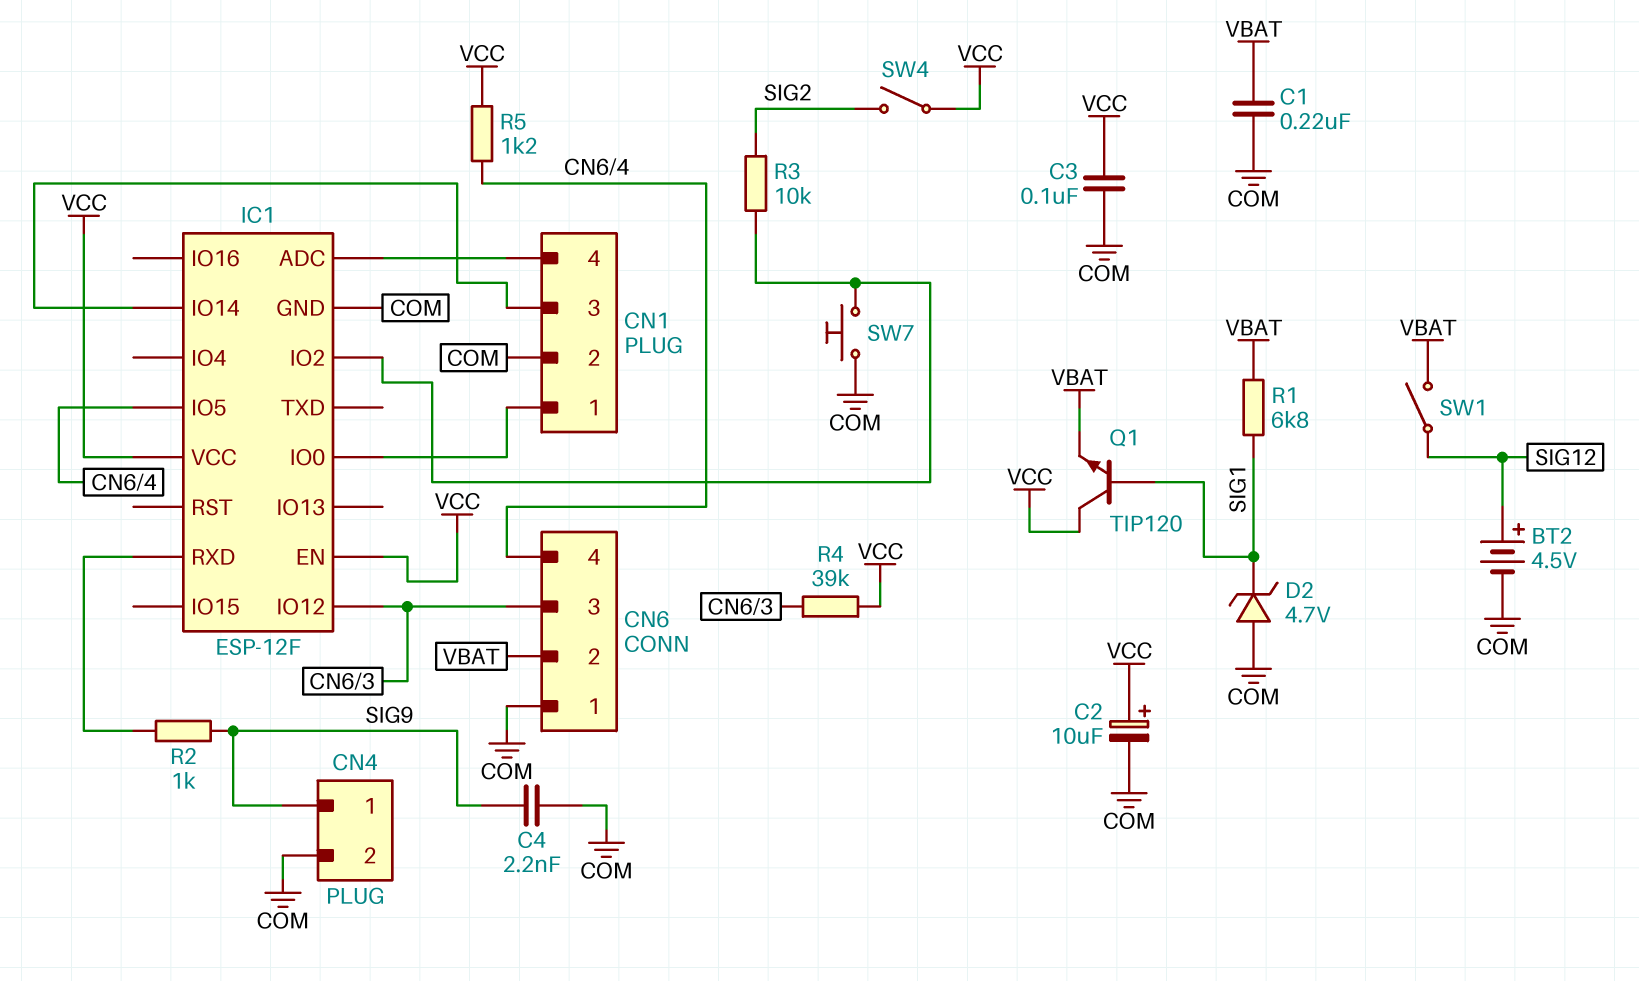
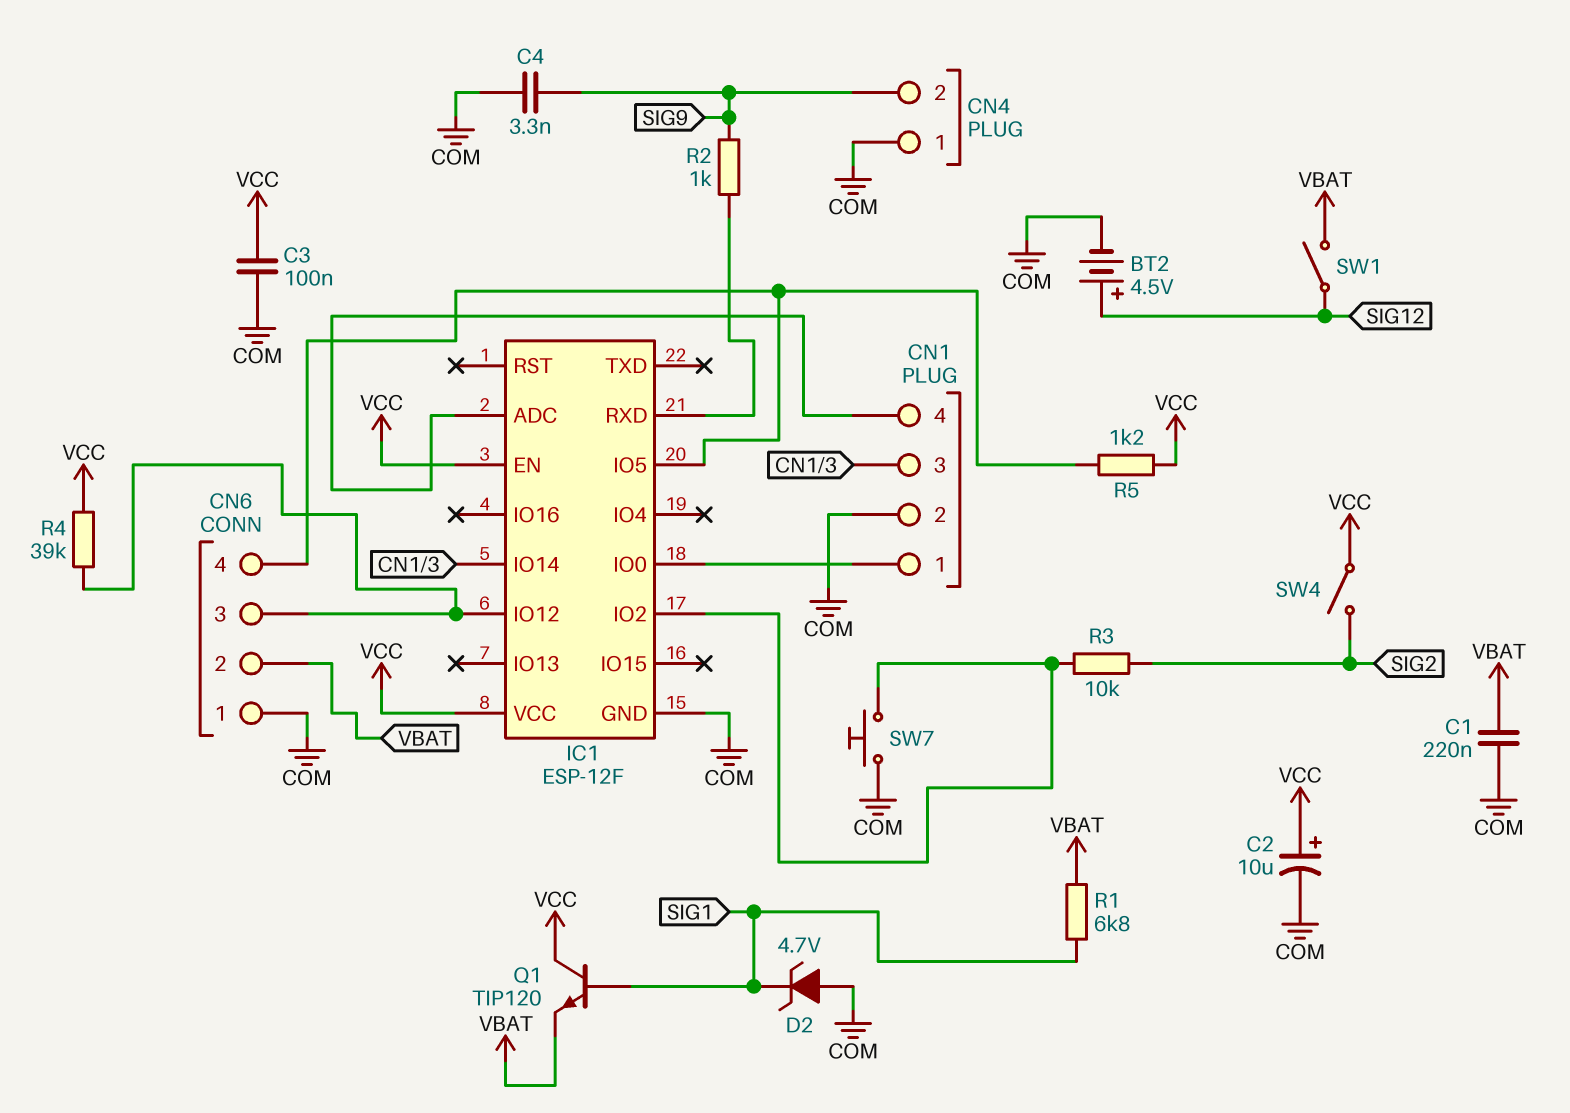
C4: 2.2nF (COM, SIG9) -> 3.3nF (COM, SIG9)
CN4 pin 1: SIG9 -> COM
CN4 pin 2: COM -> SIG9

